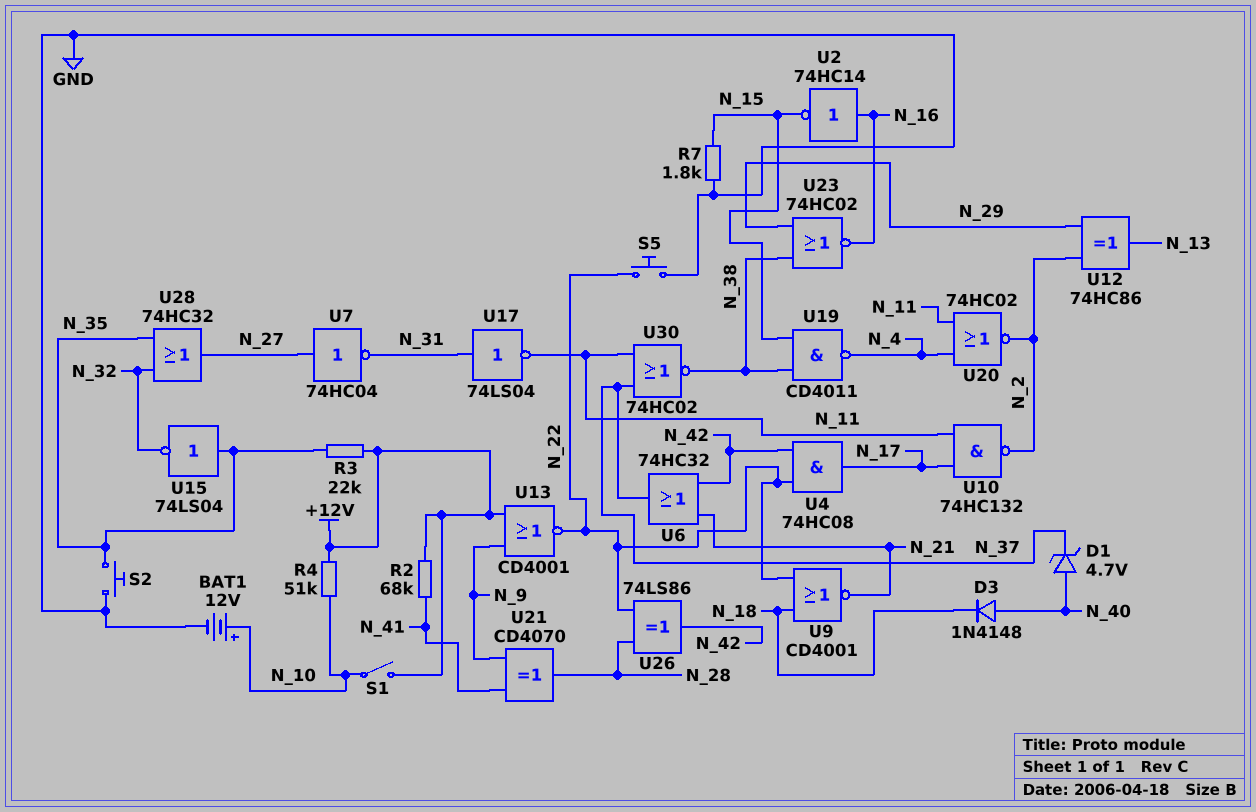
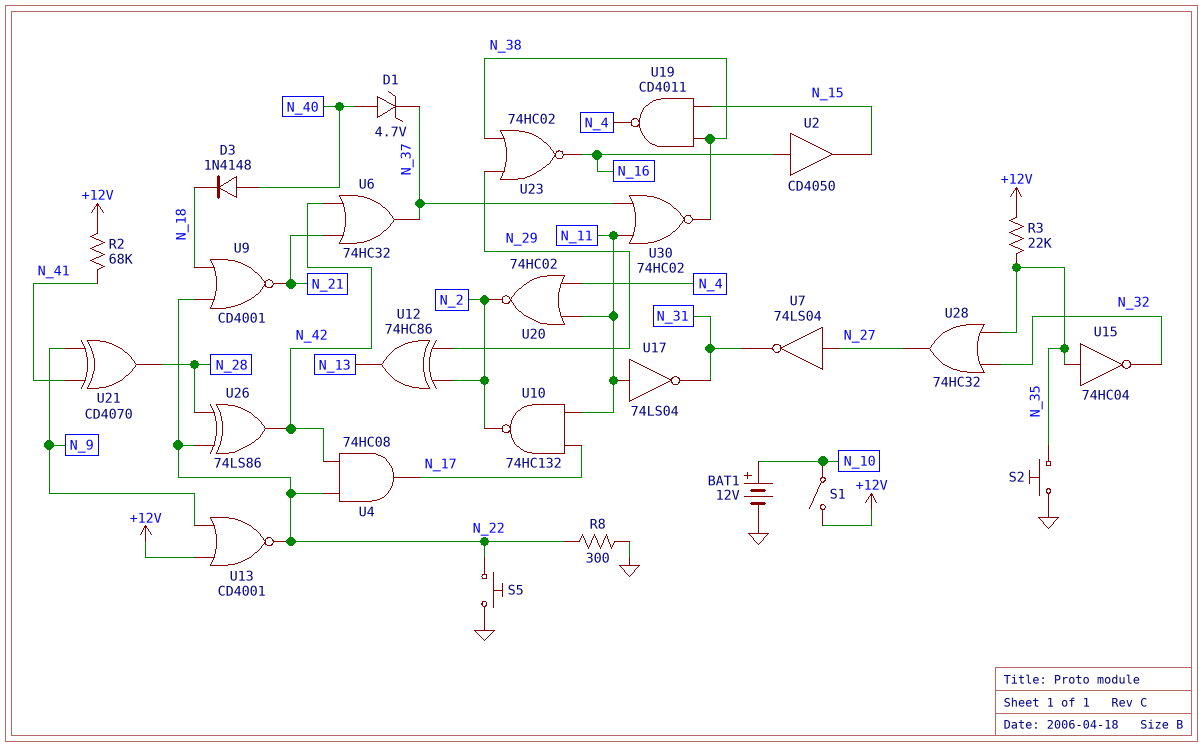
R4: 51k (+12V, N_10) -> none
R7: 1.8k (GND, N_15) -> none
R8: none -> 300 (GND, N_22)
U2: NOT 74HC14 (in N_16, out N_15) -> buffer CD4050 (in N_16, out N_15)
U7: NOT 74HC04 (in N_27, out N_31) -> NOT 74LS04 (in N_27, out N_31)
U15: NOT 74LS04 (in N_35, out N_32) -> NOT 74HC04 (in N_35, out N_32)
U17: NOT 74LS04 (in N_31, out N_11) -> NOT 74LS04 (in N_11, out N_31)

